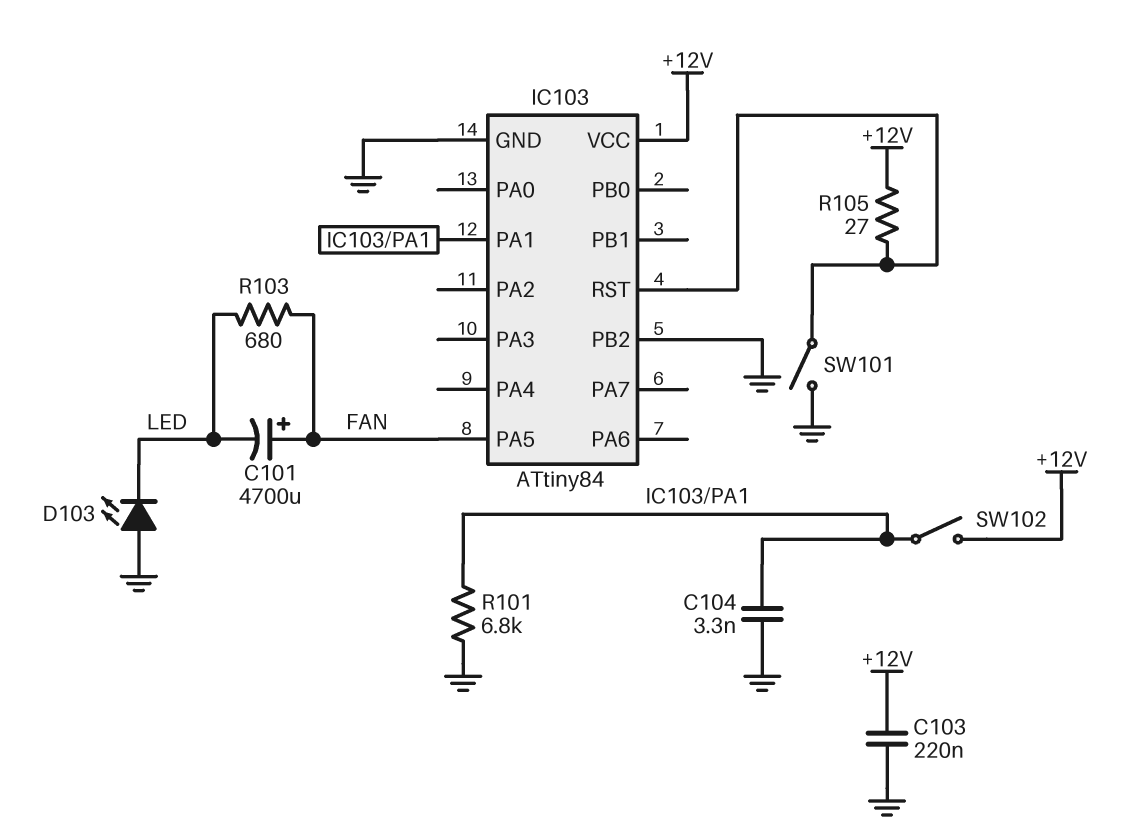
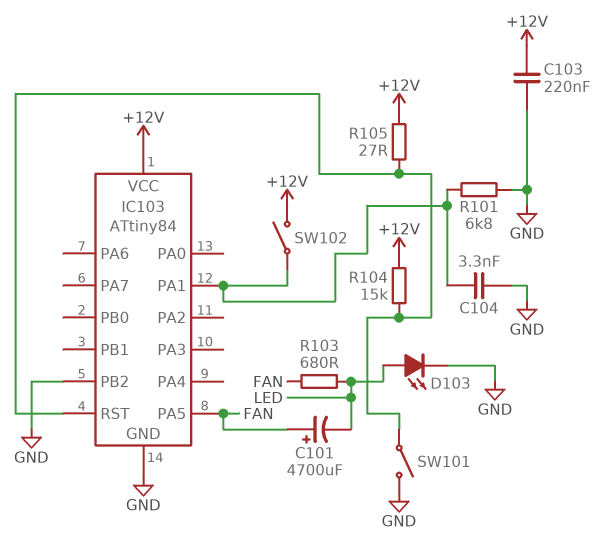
D103: LED (A GND, K LED) -> LED (A LED, K GND)
R104: none -> 15k (+12V, IC103/RST)

